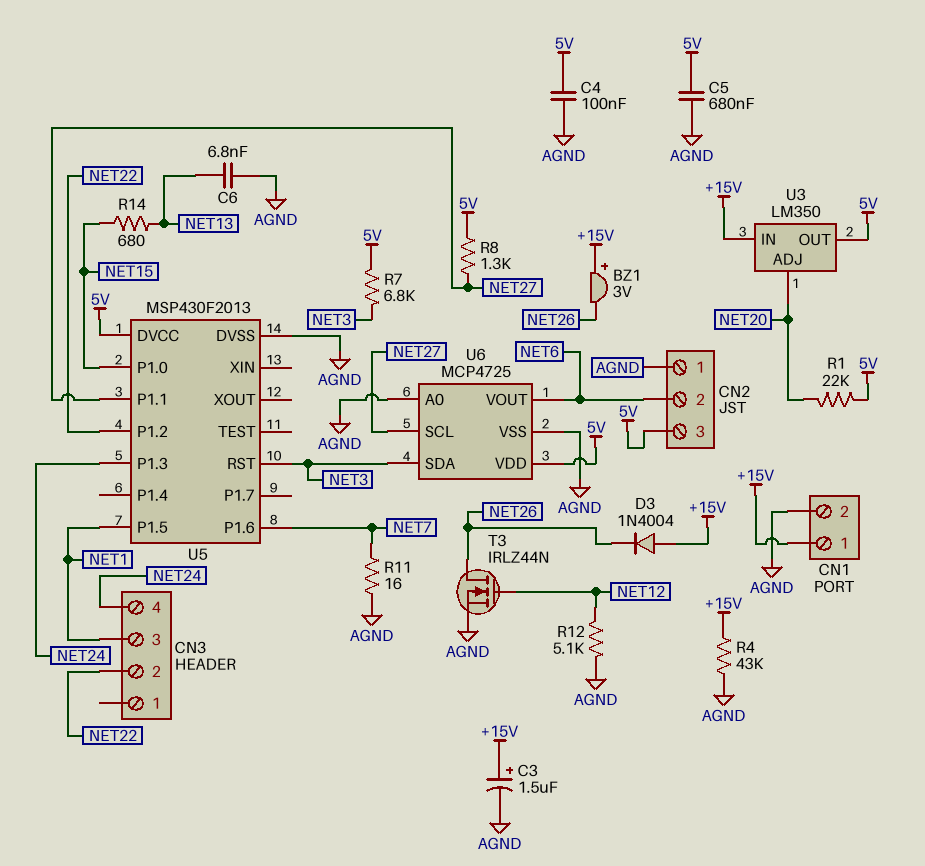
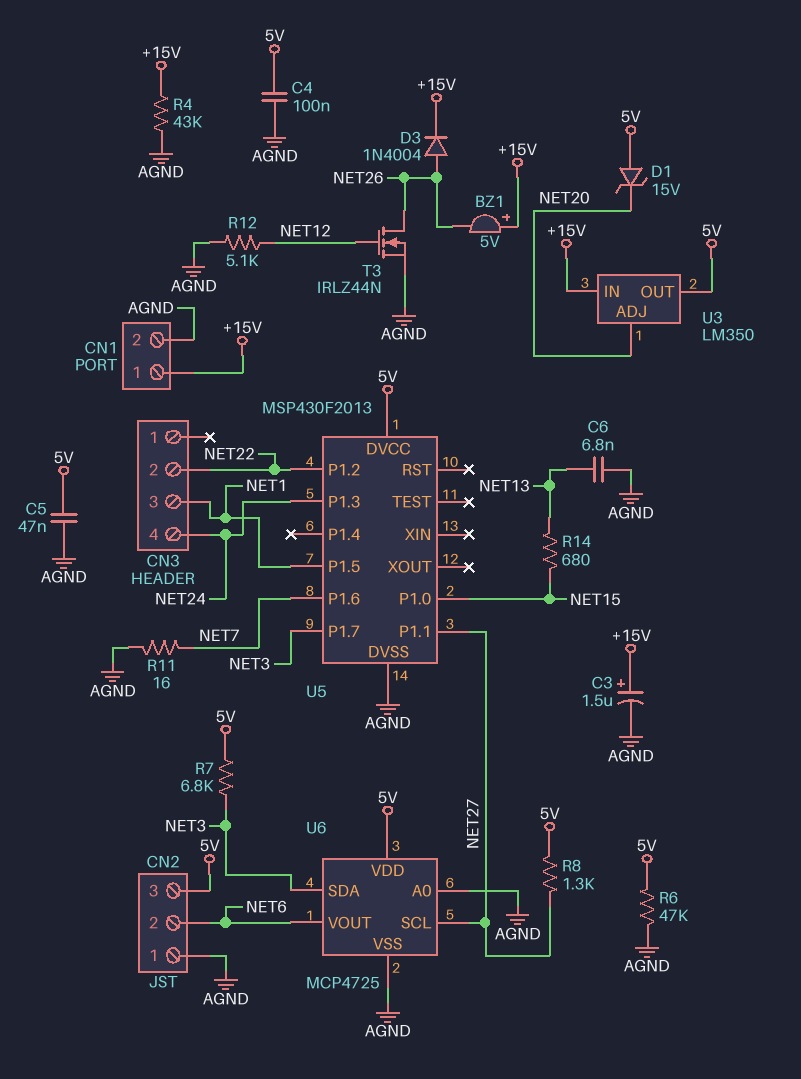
BZ1: buzzer 3V (plus +15V, minus NET26) -> buzzer 5V (plus +15V, minus NET26)
C5: 680nF (5V, AGND) -> 47nF (5V, AGND)
D1: none -> zener 15V (A 5V, K NET20)
D3: diode 1N4004 (A +15V, K NET26) -> diode 1N4004 (A NET26, K +15V)
R1: 22k (5V, NET20) -> none
R6: none -> 47k (5V, AGND)
U5 pin P1.7: none -> NET3
U5 pin RST: NET3 -> none

